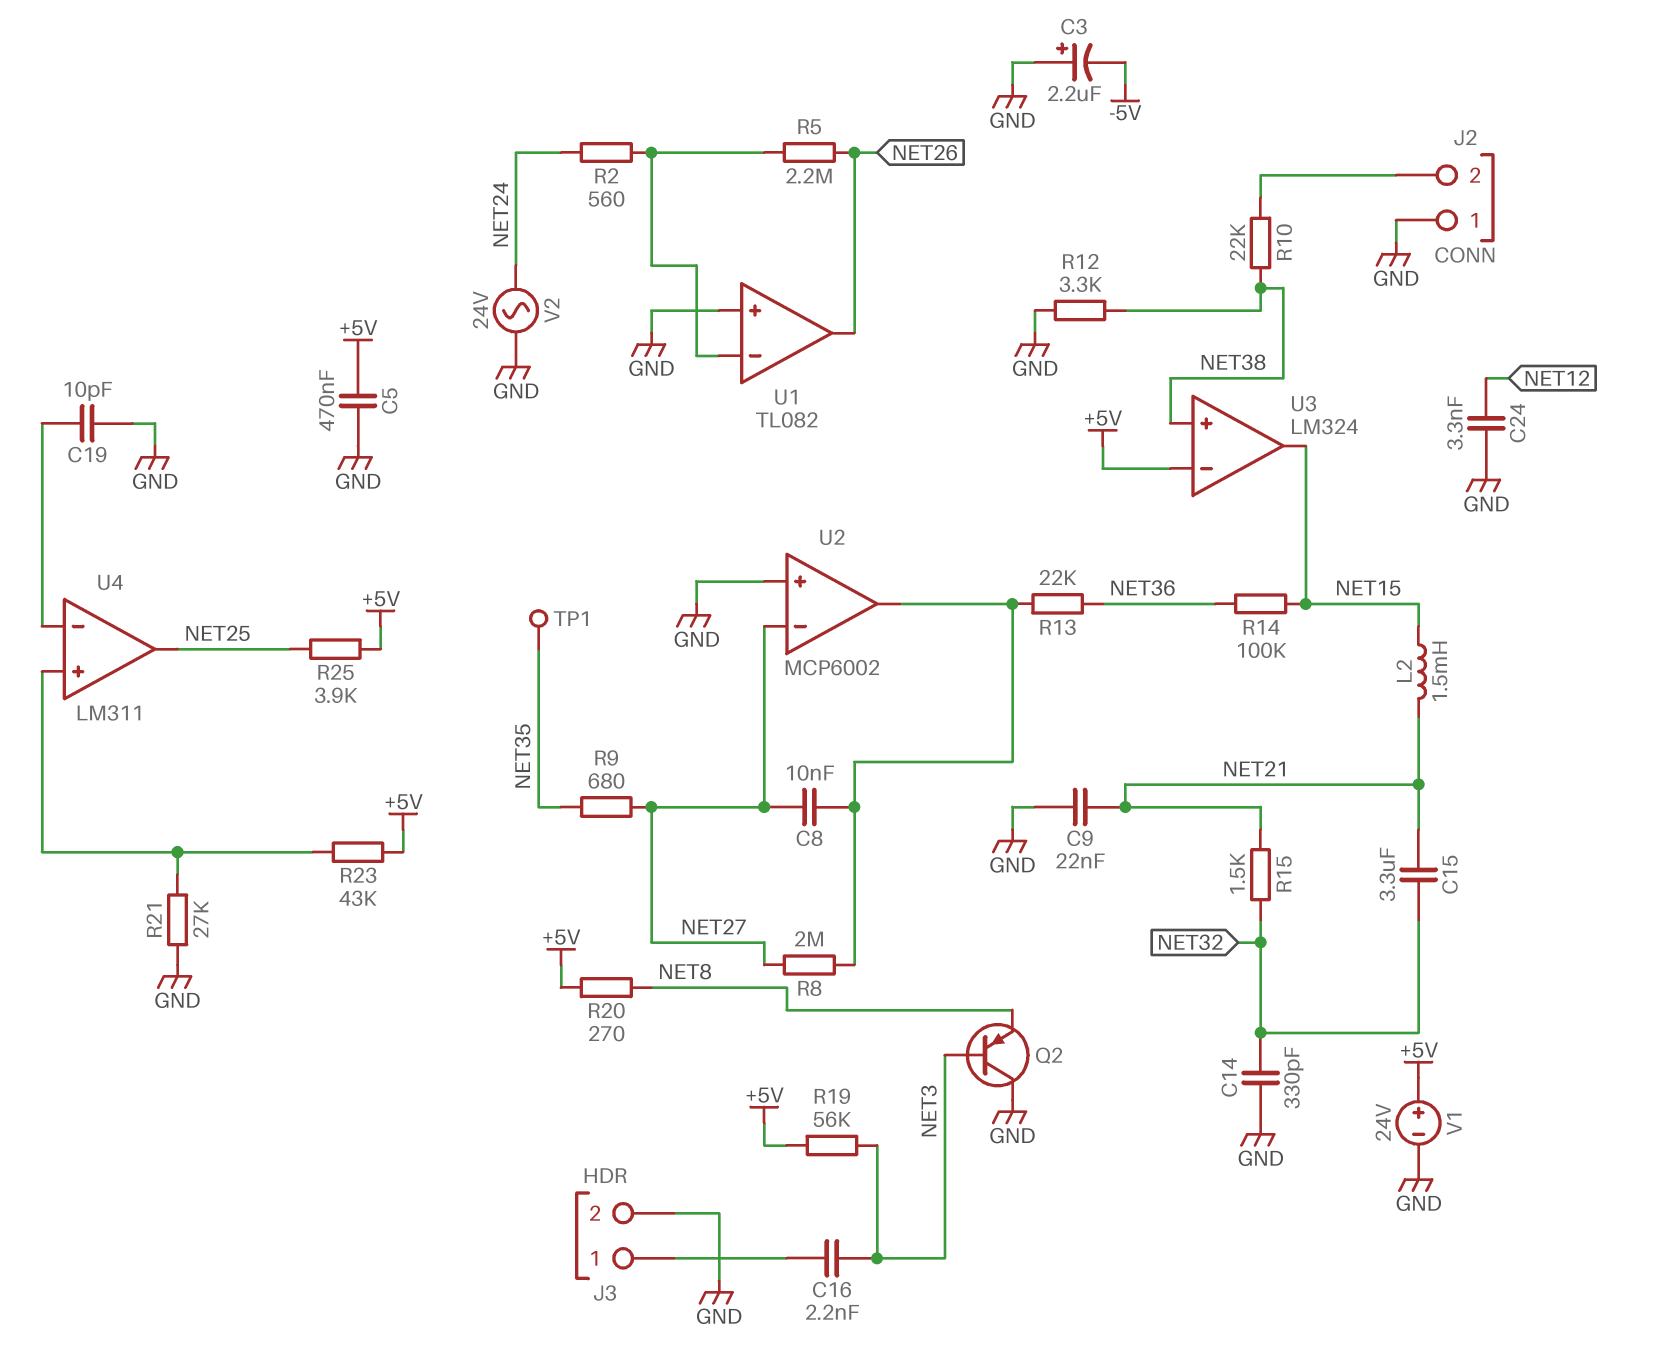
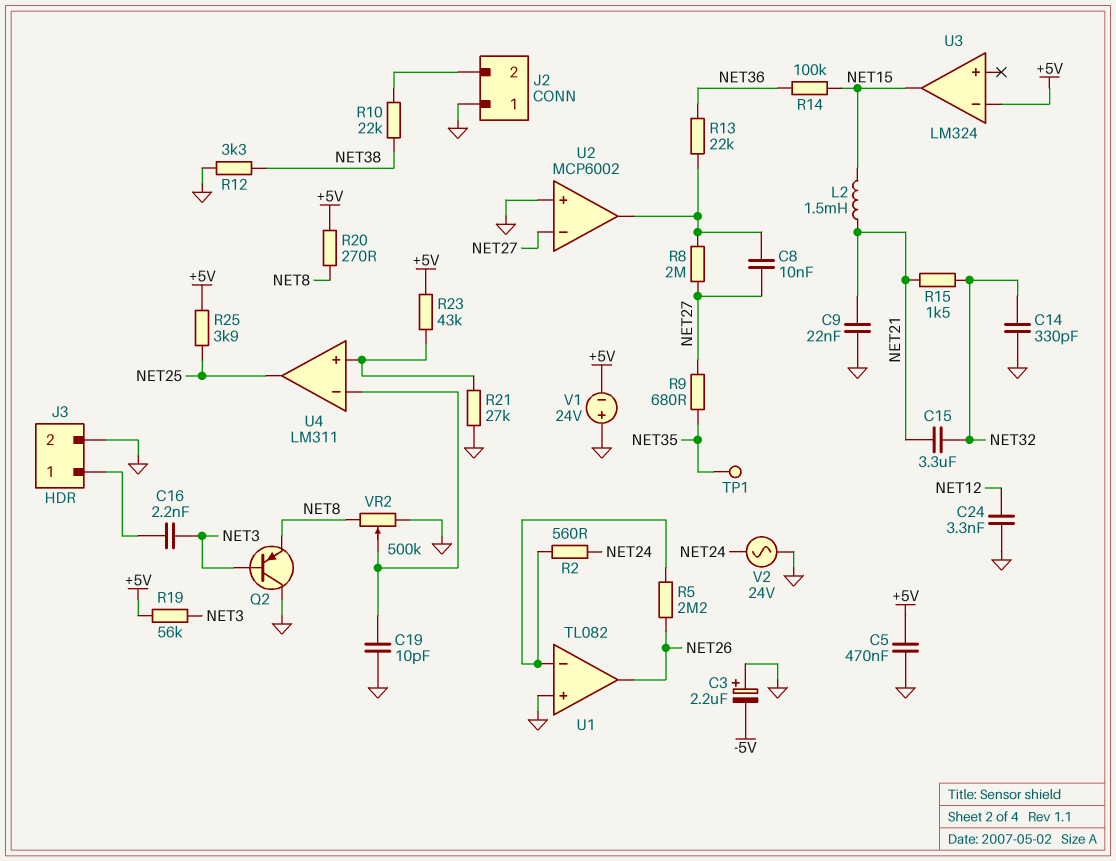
U3 pin in+: NET38 -> none
V1: 24V (plus +5V, minus GND) -> 24V (plus GND, minus +5V)
VR2: none -> 500k (GND, NET8, wiper U4/in-)

